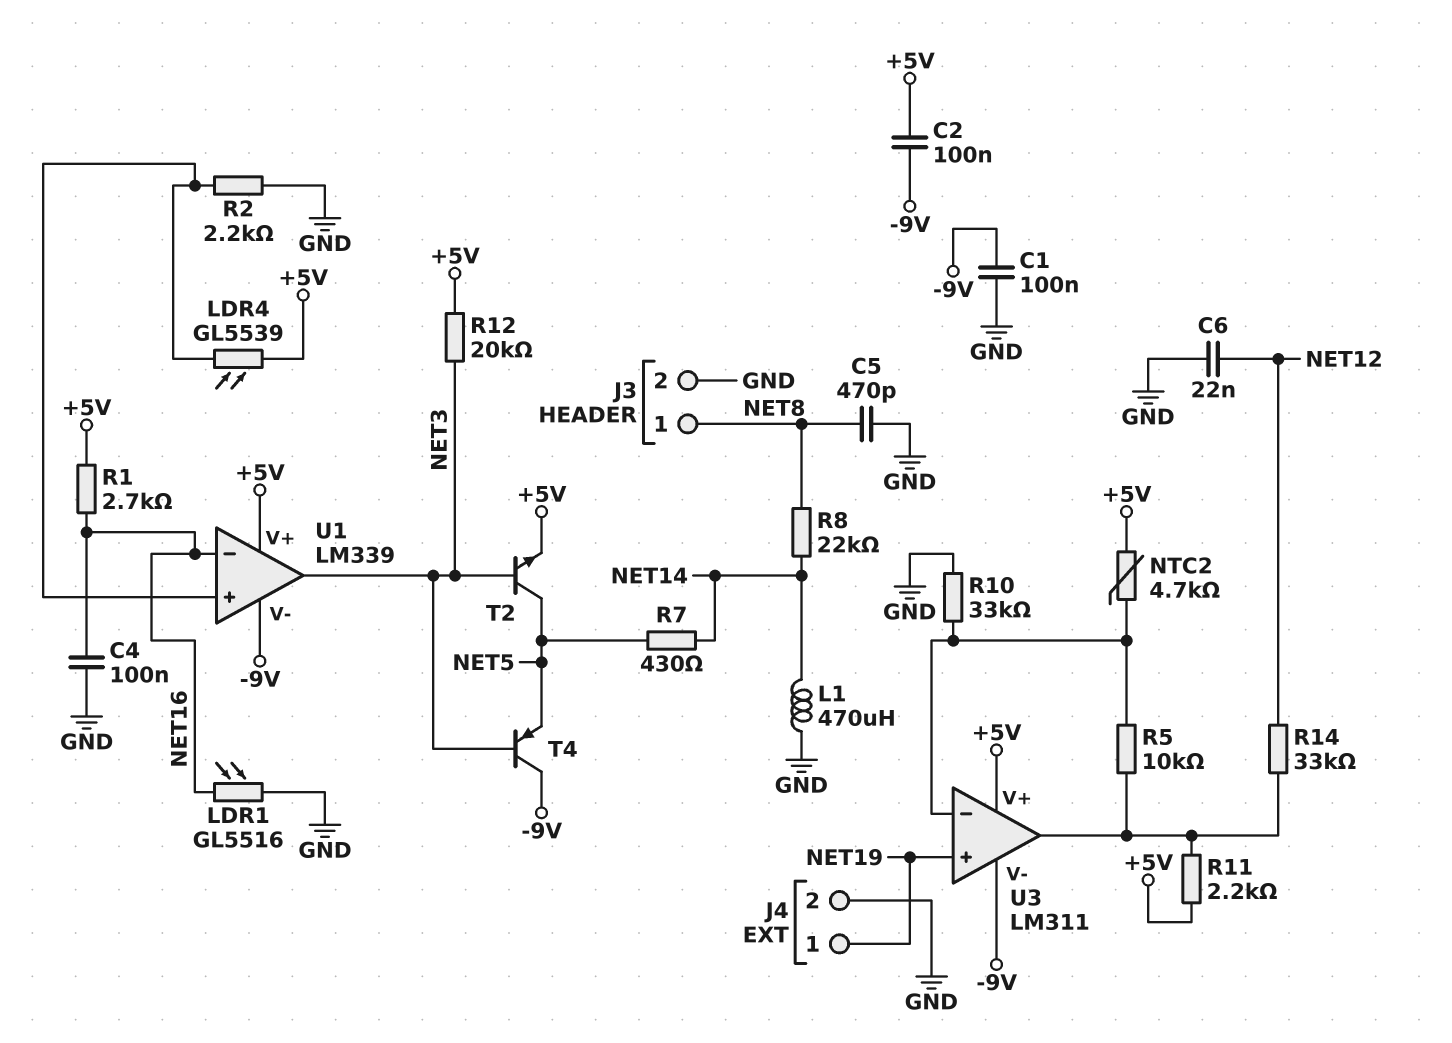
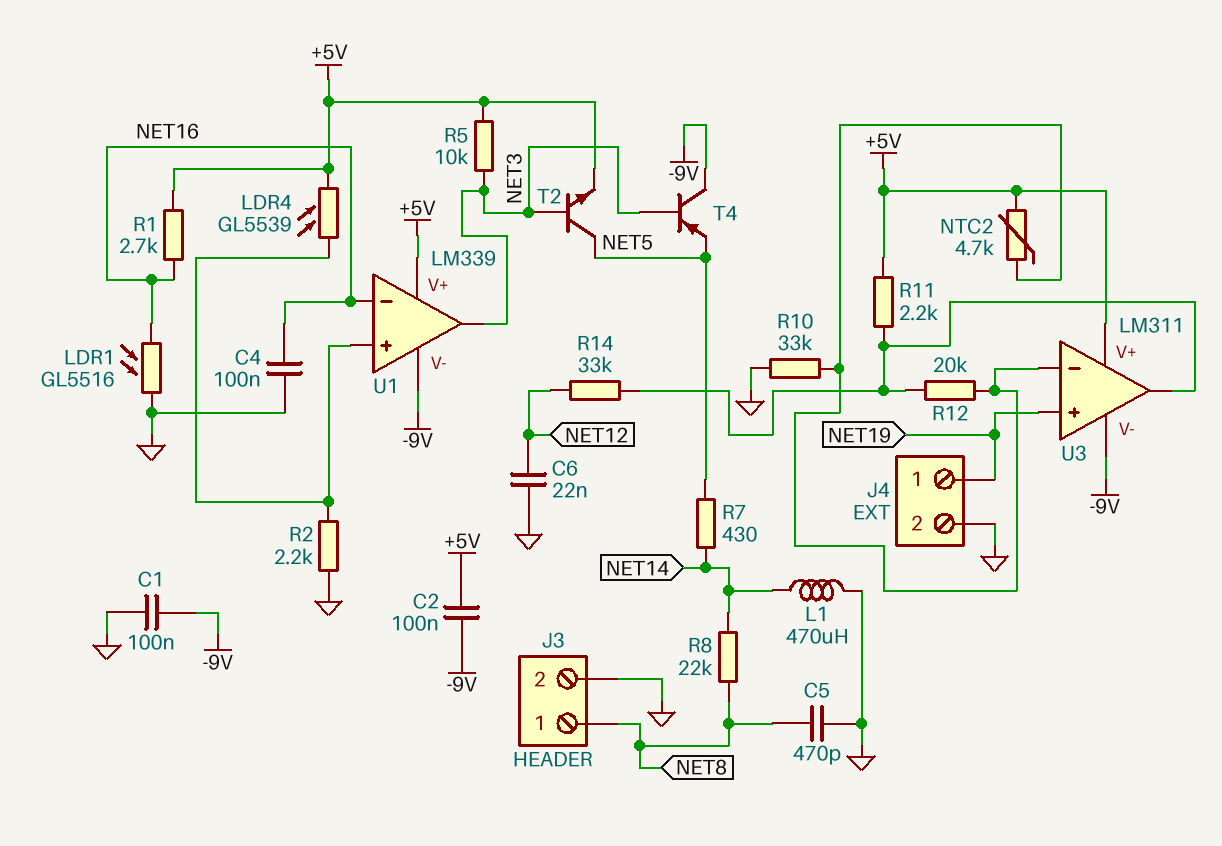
R5: 10k (U3/in-, U3/out) -> 10k (+5V, NET3)
R12: 20k (+5V, NET3) -> 20k (U3/in-, U3/out)

